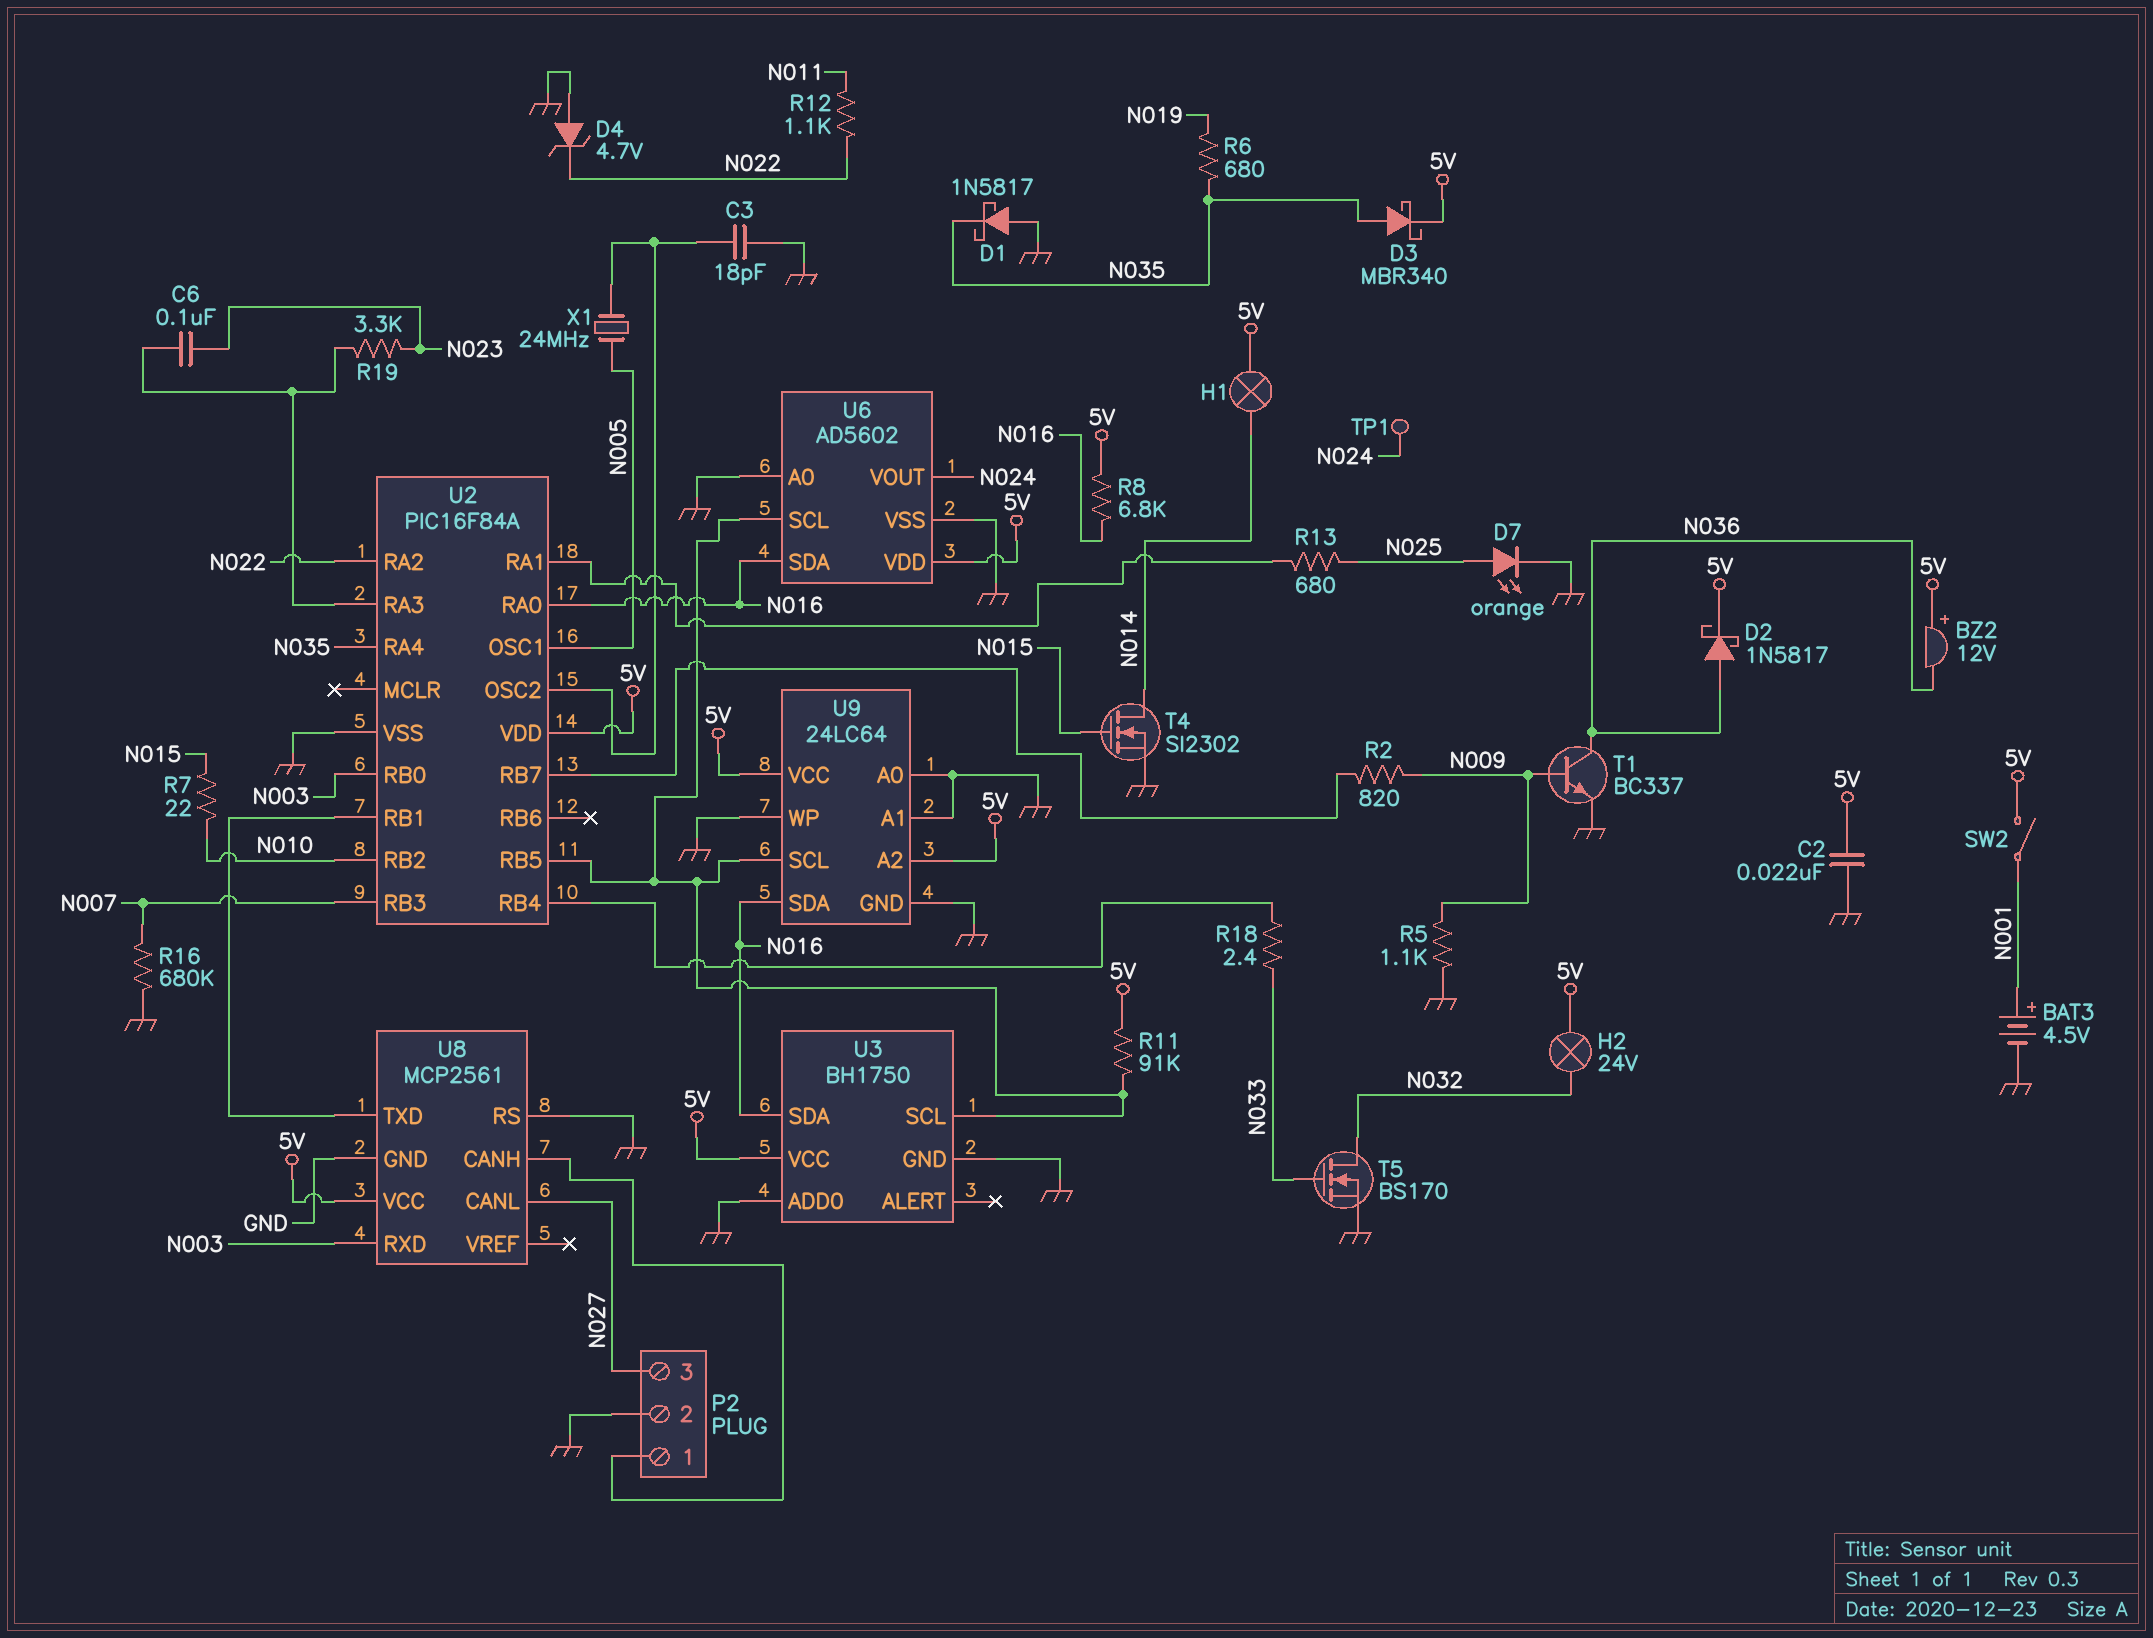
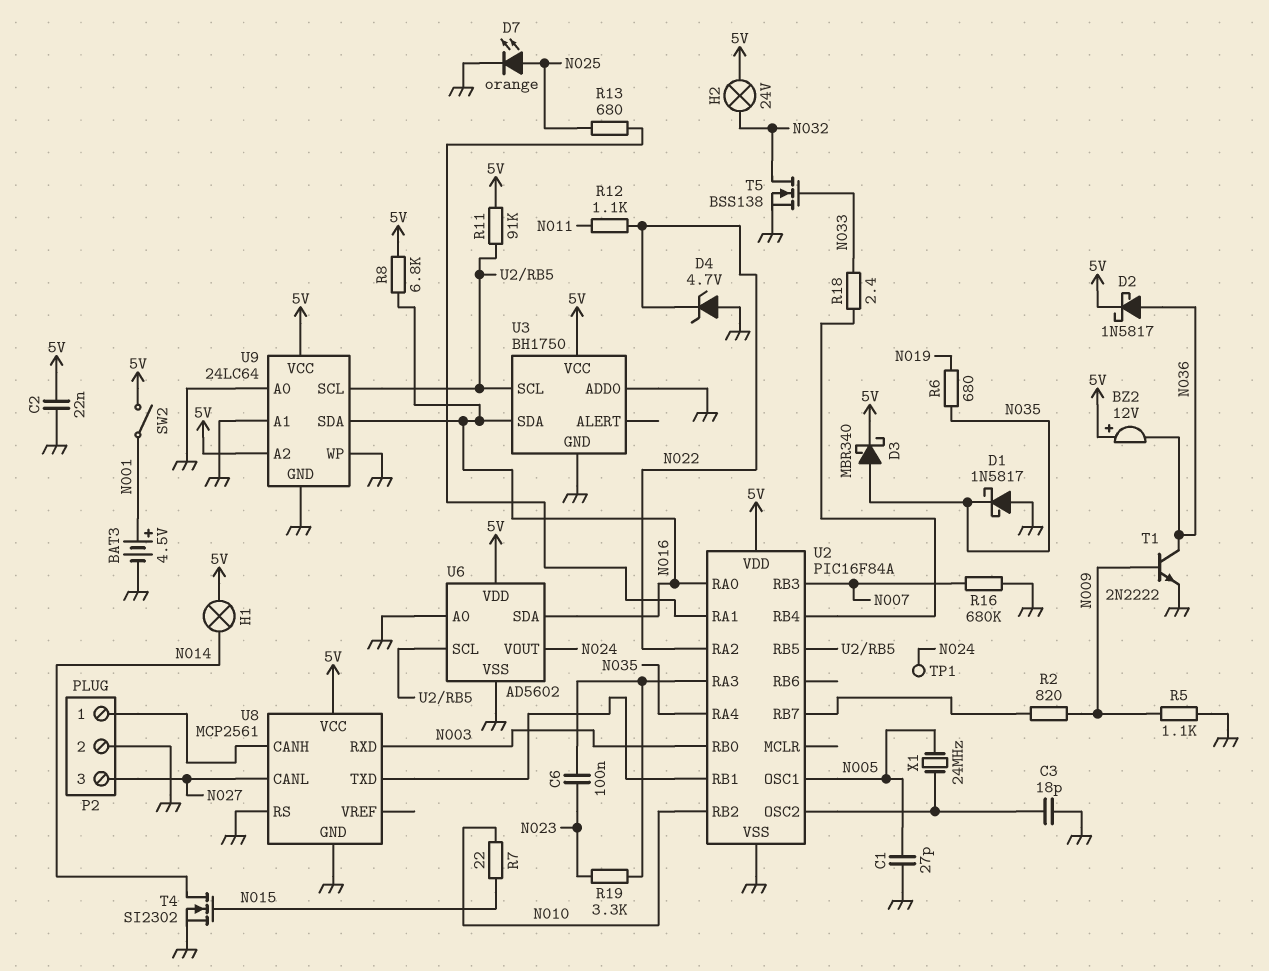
C1: none -> 27pF (GND, N005)
T1: NPN BC337 (B N009, C N036, E GND) -> NPN 2N2222 (B N009, C N036, E GND)
T5: NMOS BS170 (G N033, D N032, S GND) -> NMOS BSS138 (G N033, D N032, S GND)

